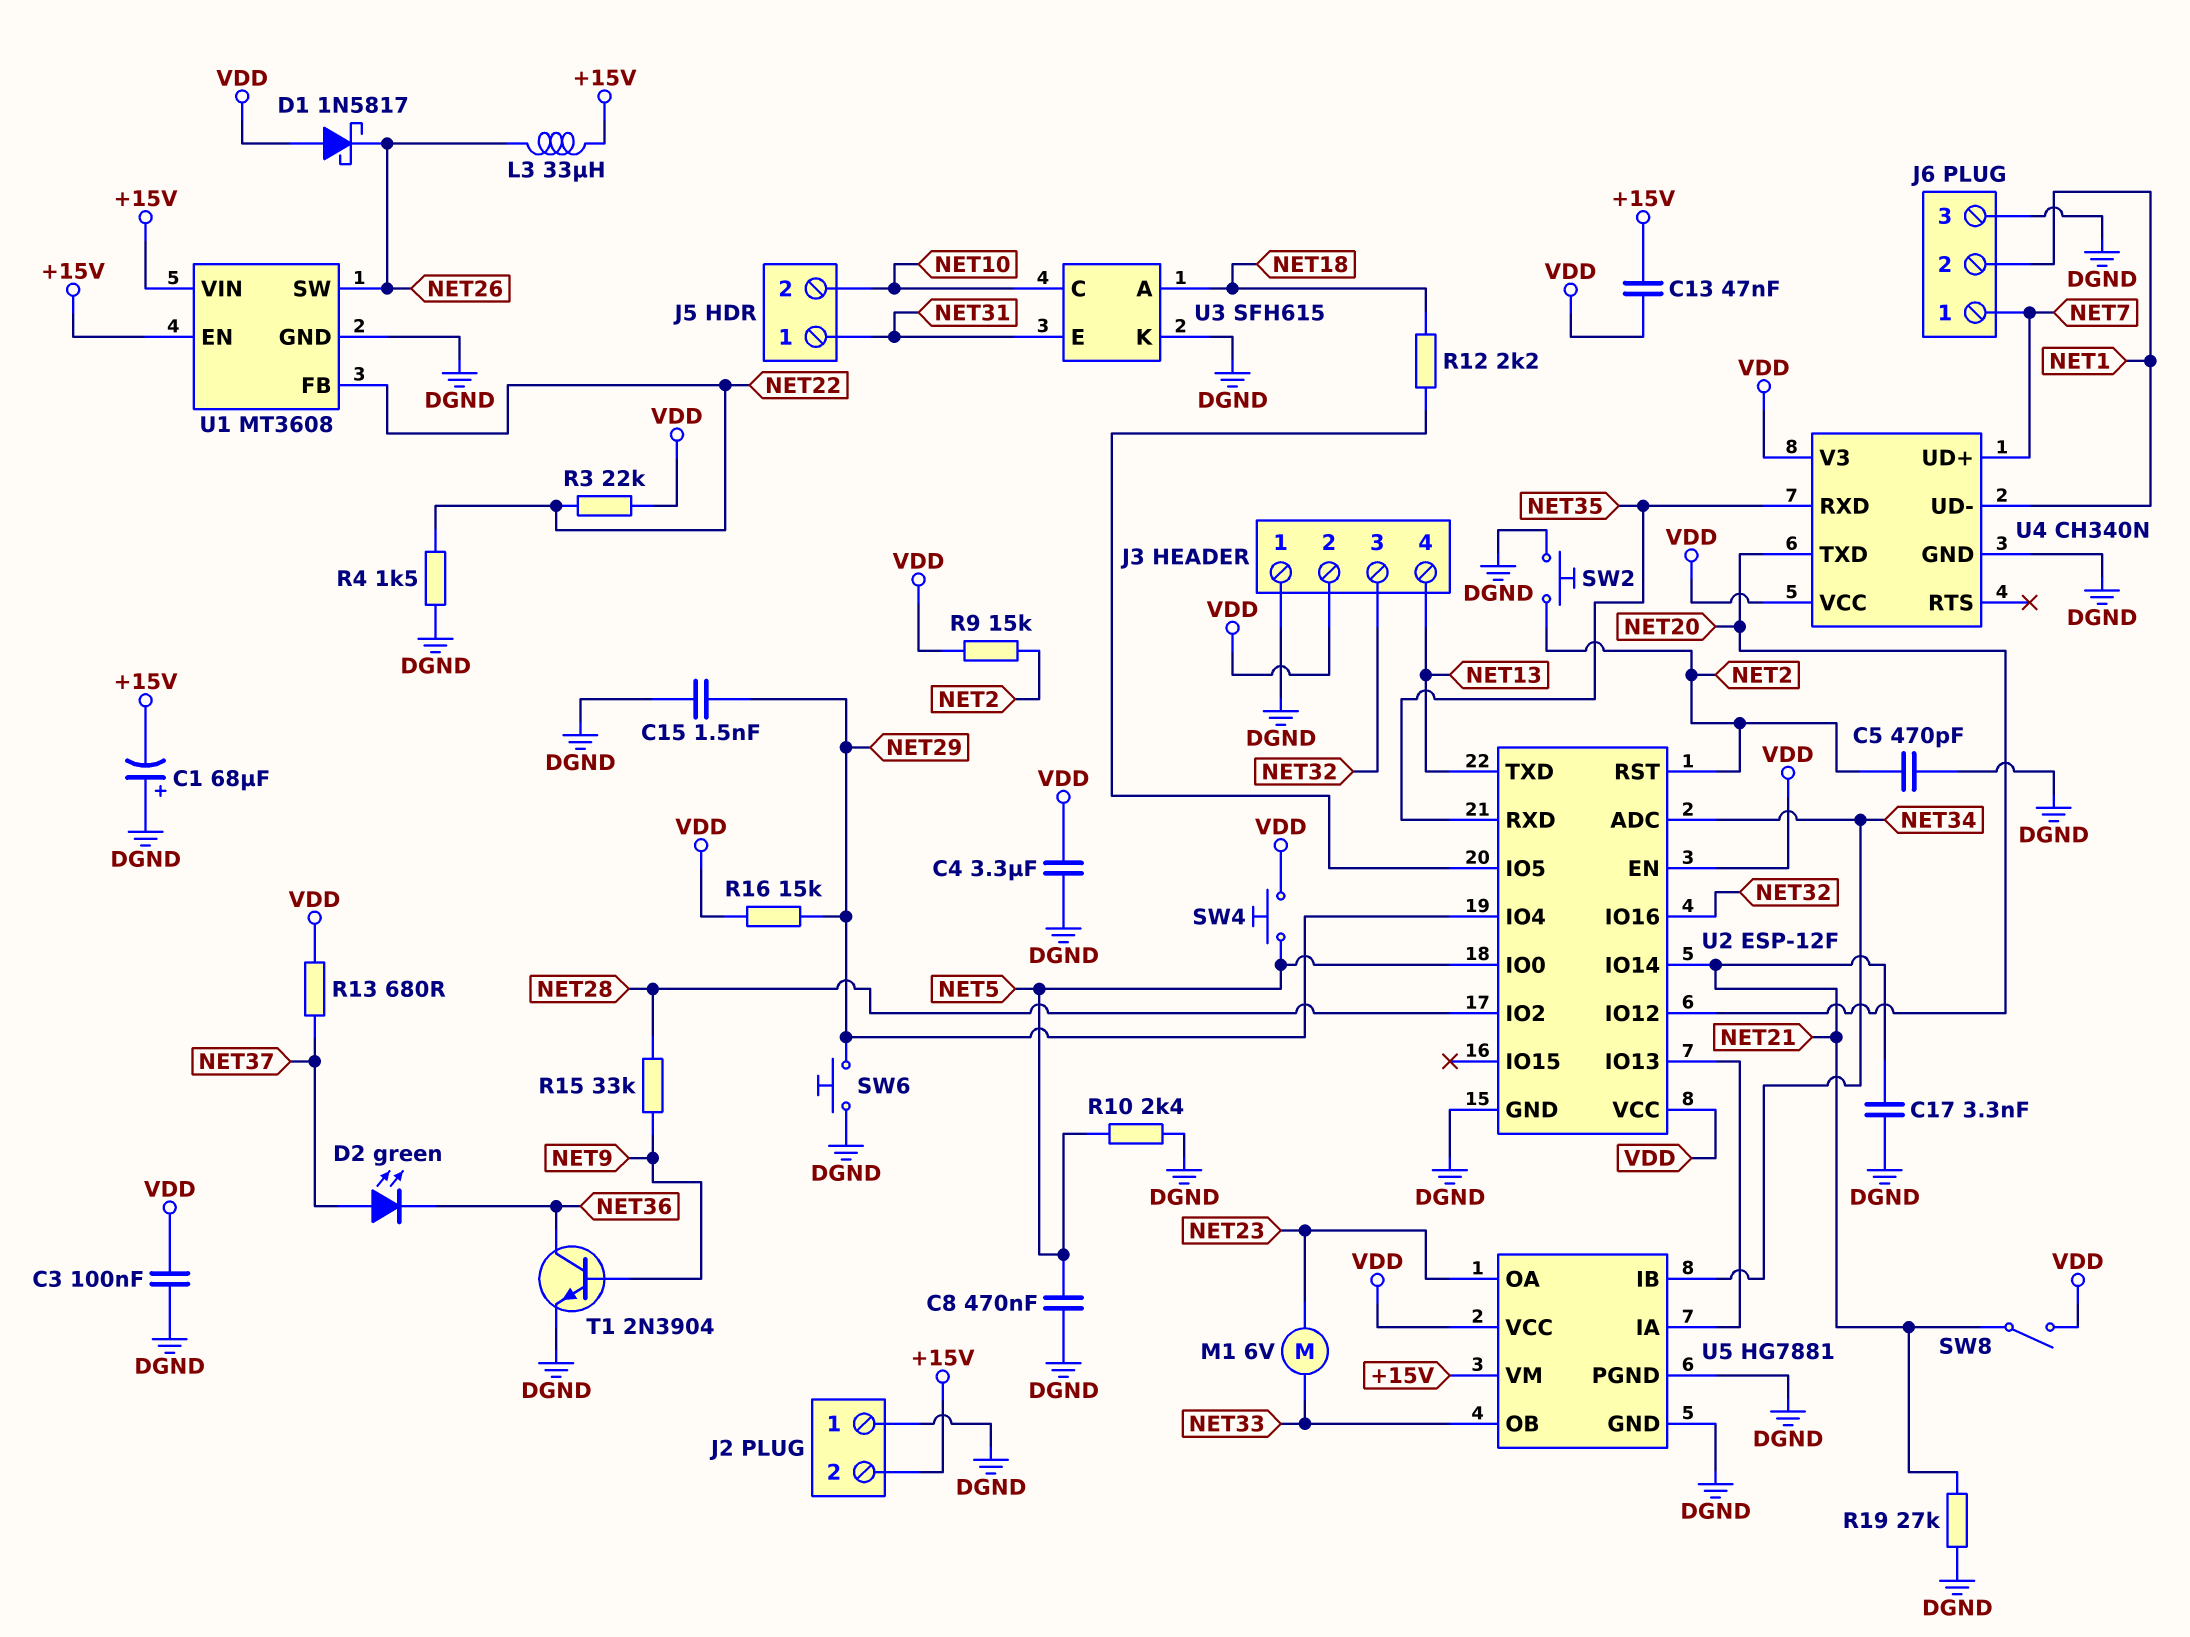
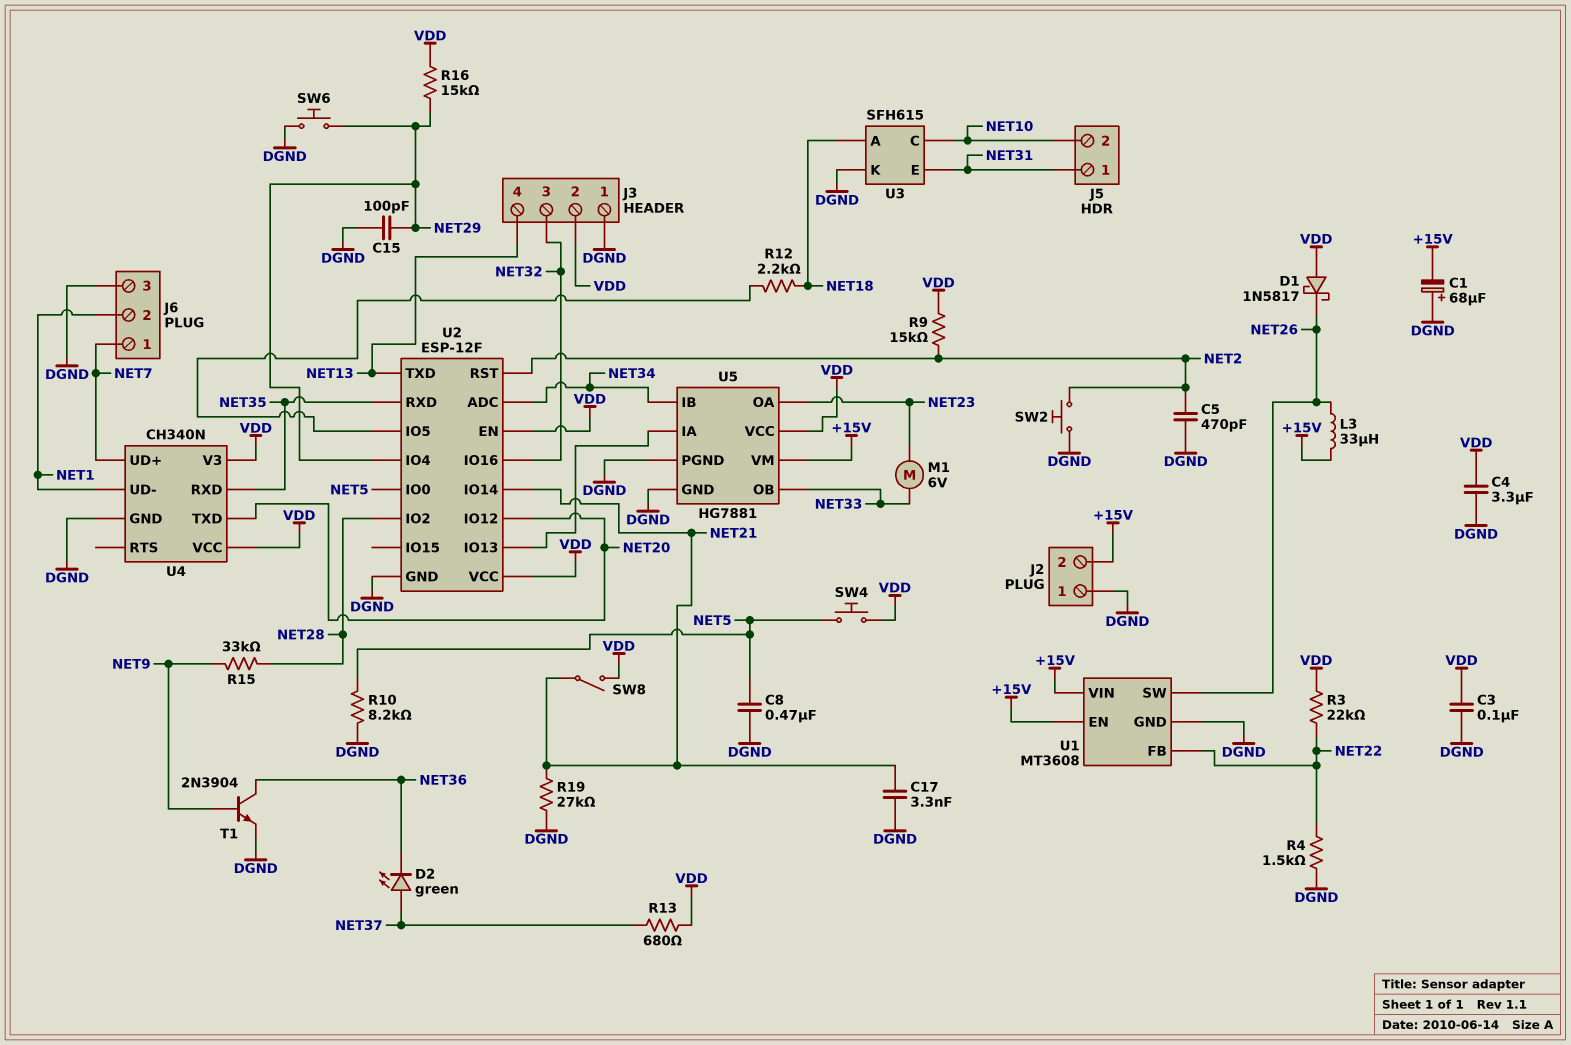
C13: 47nF (+15V, VDD) -> none
C15: 1.5nF (DGND, NET29) -> 100pF (DGND, NET29)
R10: 2.4k (DGND, NET5) -> 8.2k (DGND, NET5)

